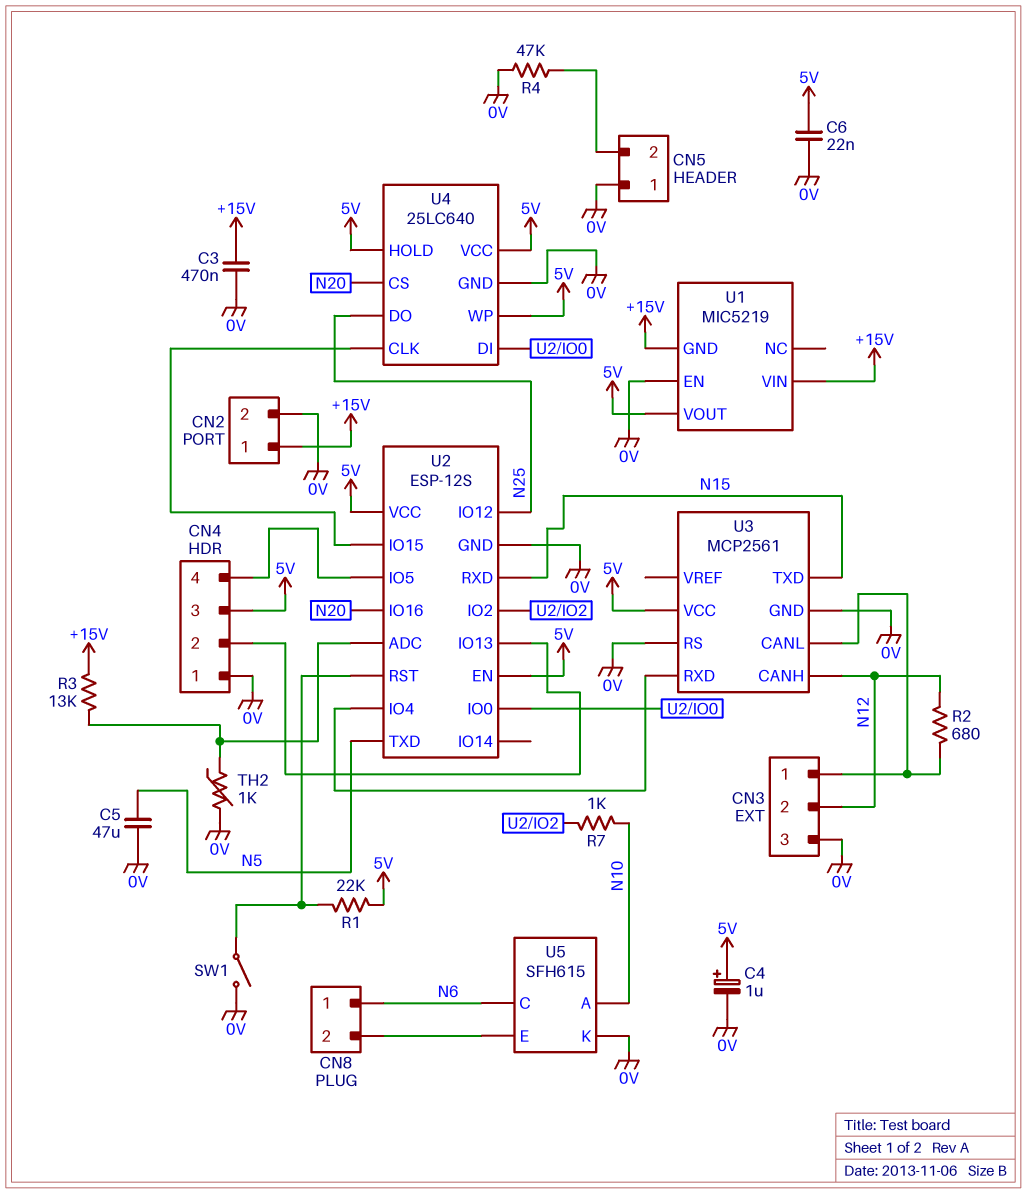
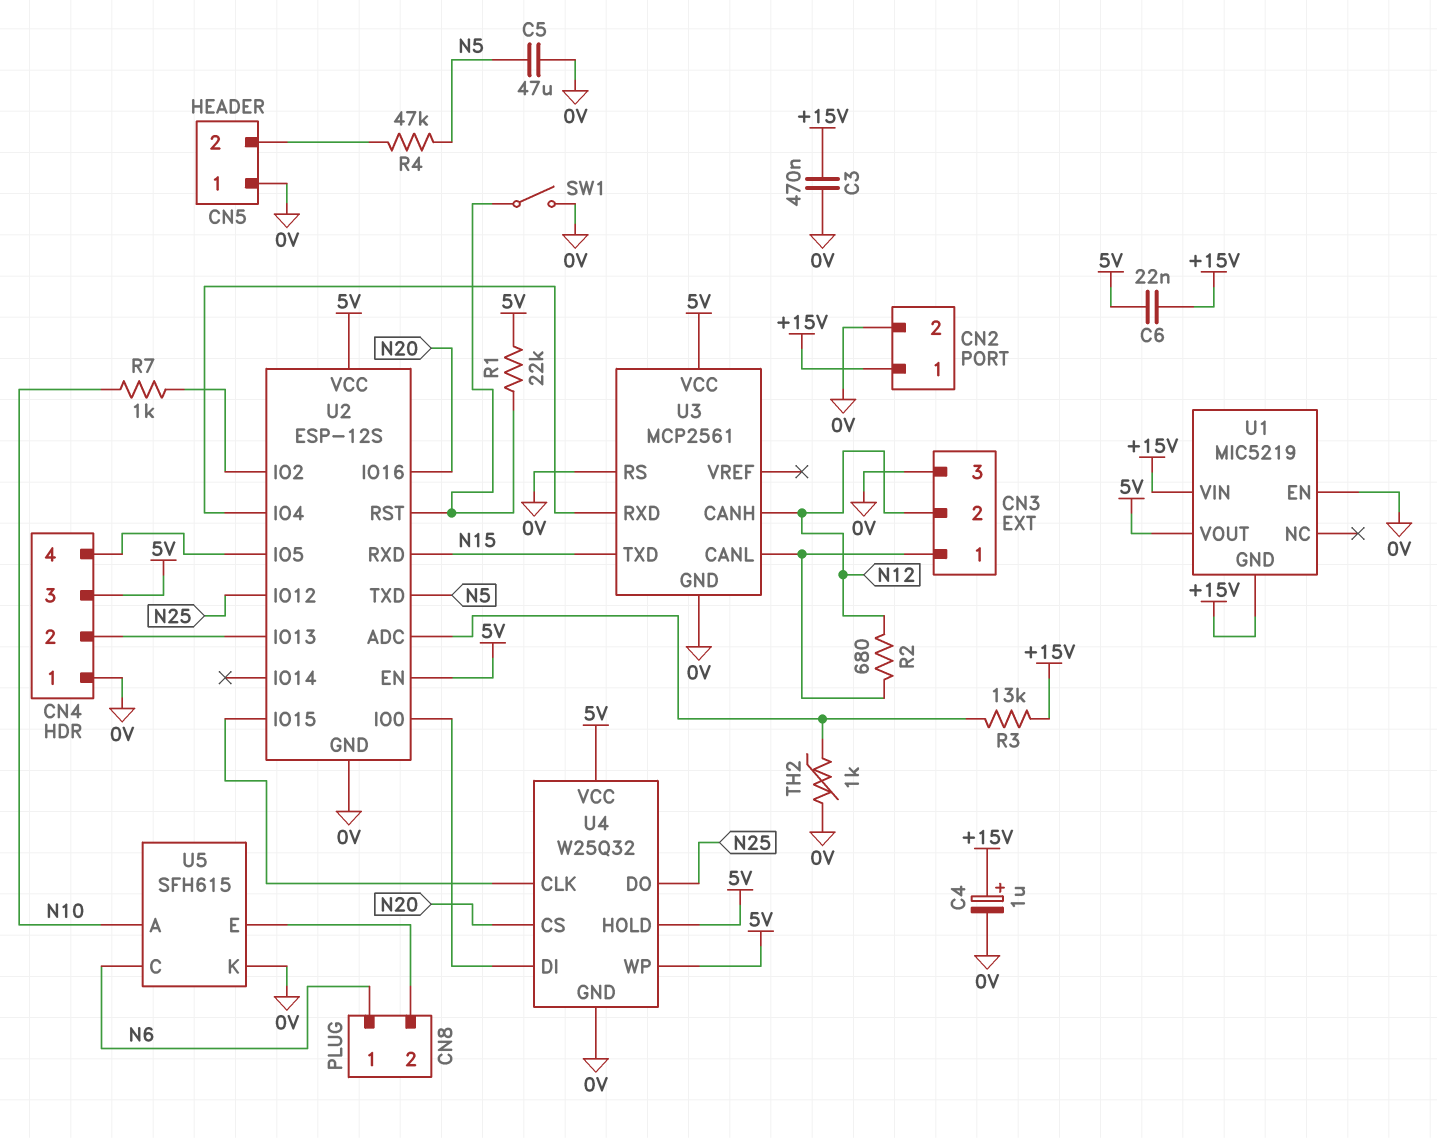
C4: 1uF (plus 5V, minus 0V) -> 1uF (plus +15V, minus 0V)
C6: 22nF (0V, 5V) -> 22nF (+15V, 5V)
R4: 47k (0V, CN5/2) -> 47k (CN5/2, N5)
U4: 25LC640 -> W25Q32

